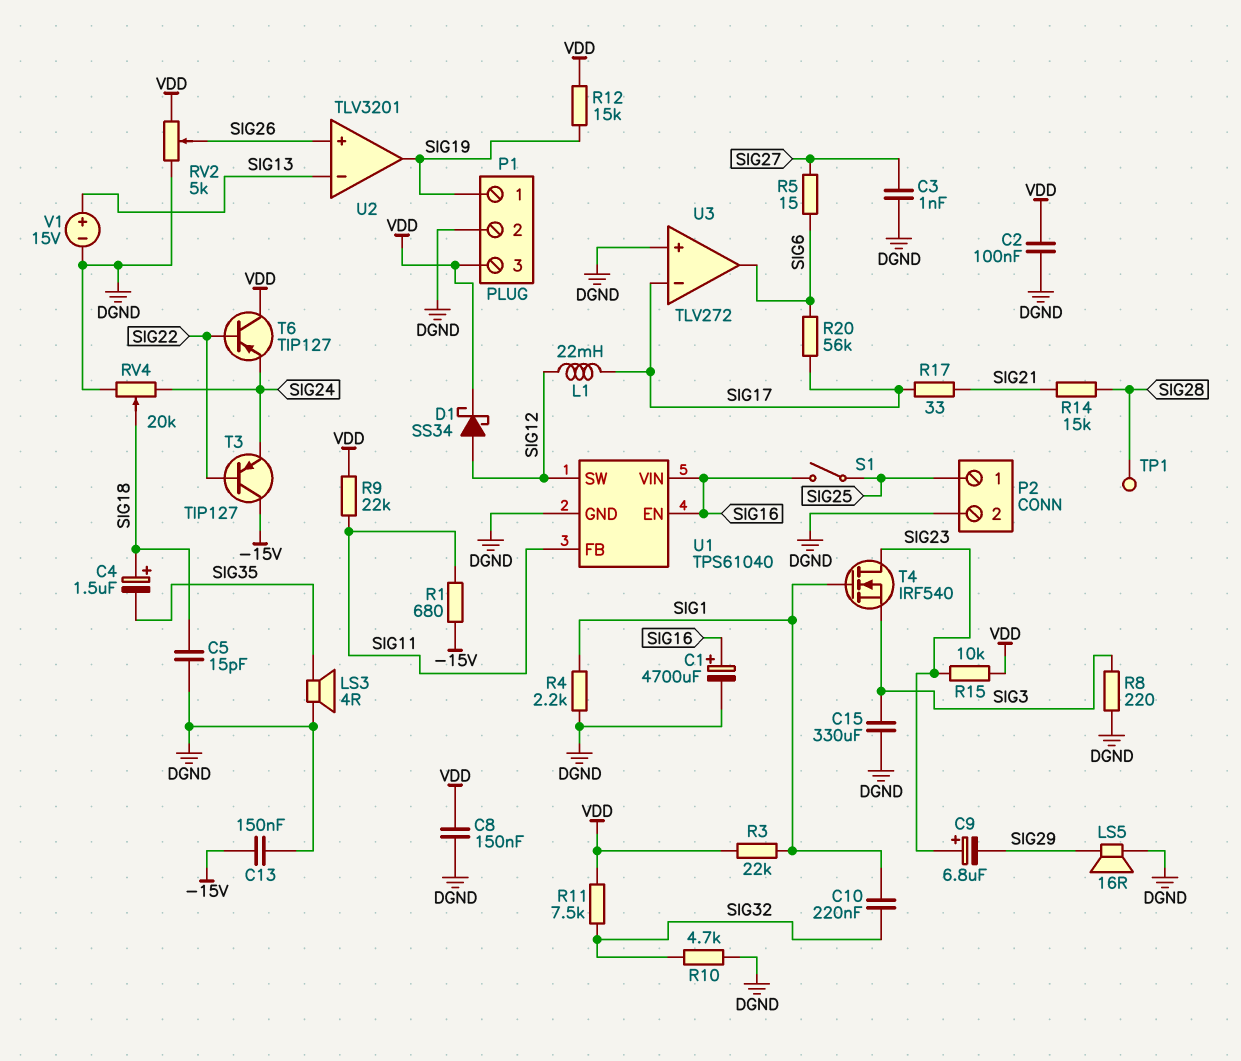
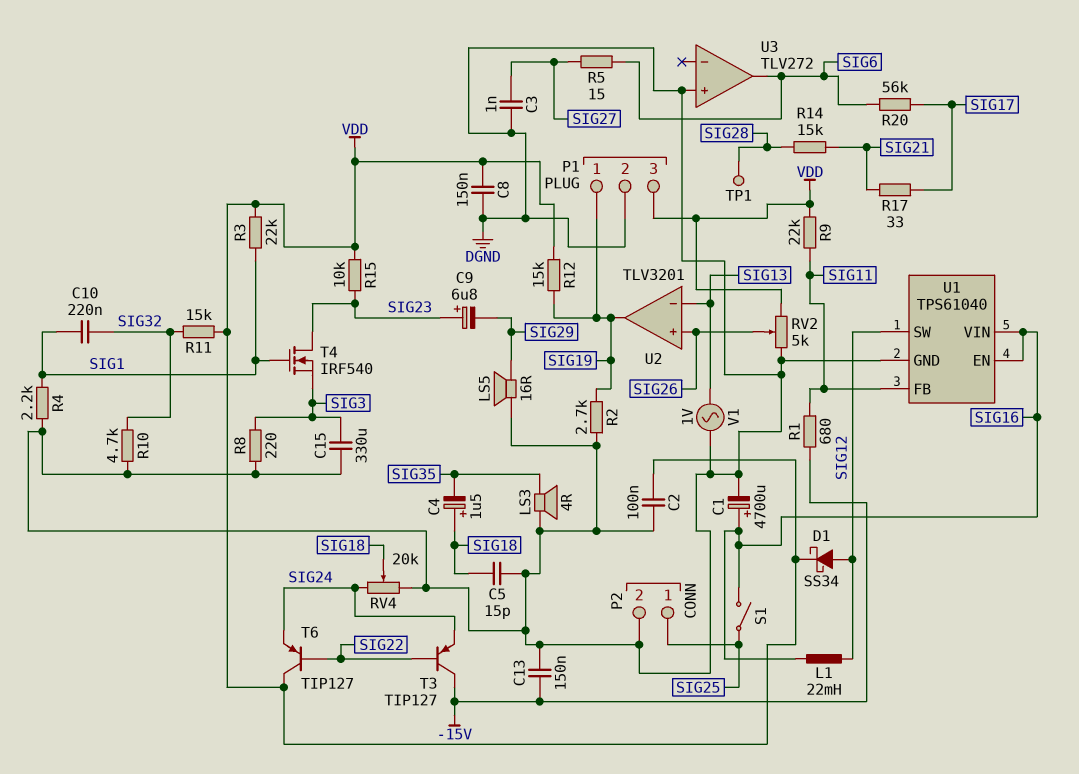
L1: 22mH (SIG12, SIG17) -> 22mH (SIG12, SIG16)
R2: none -> 2.7k (DGND, SIG19)
R11: 7.5k (SIG32, VDD) -> 15k (SIG32, VDD)
U3 pin in-: SIG17 -> none
V1: 15V (plus SIG13, minus DGND) -> AC 1V (DGND, SIG13)

